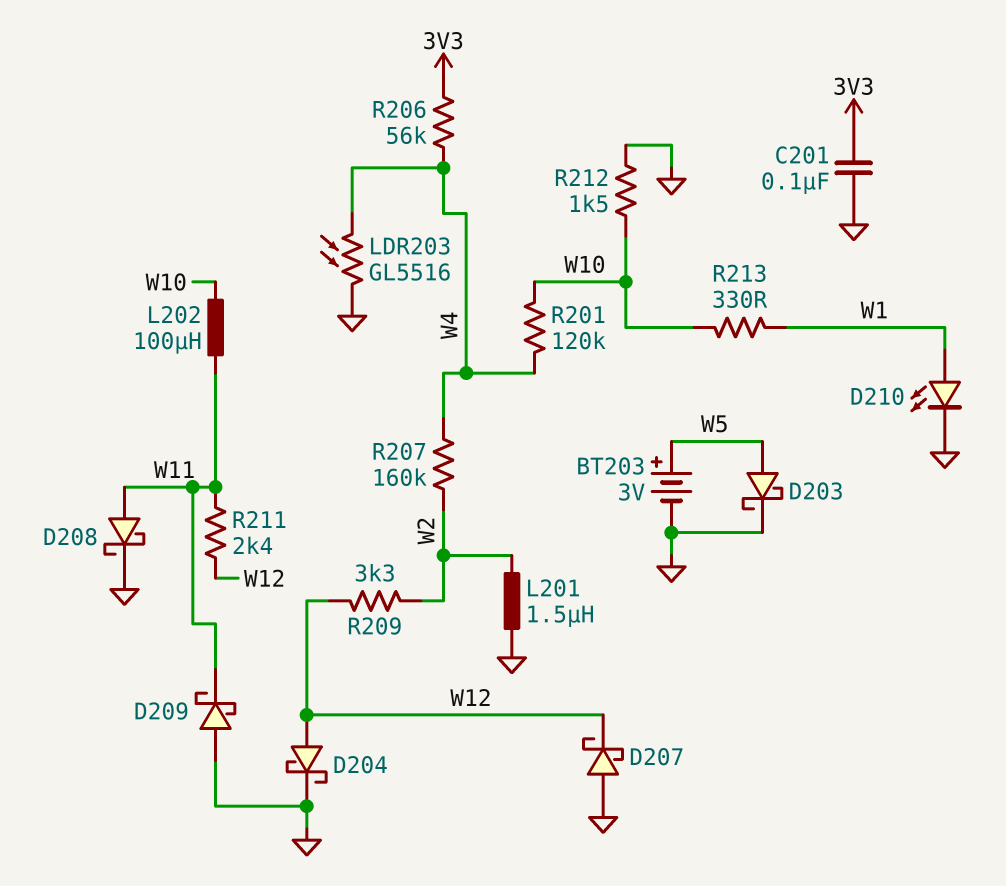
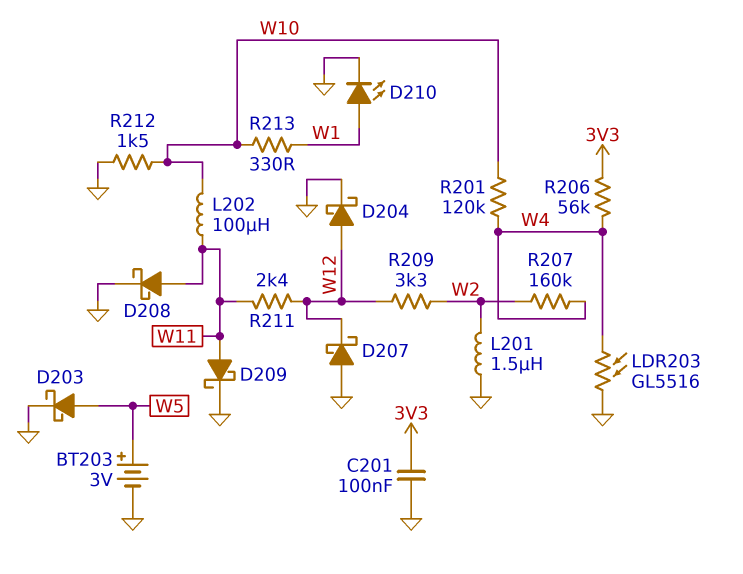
D209: schottky (A GND, K W11) -> schottky (A W11, K GND)

